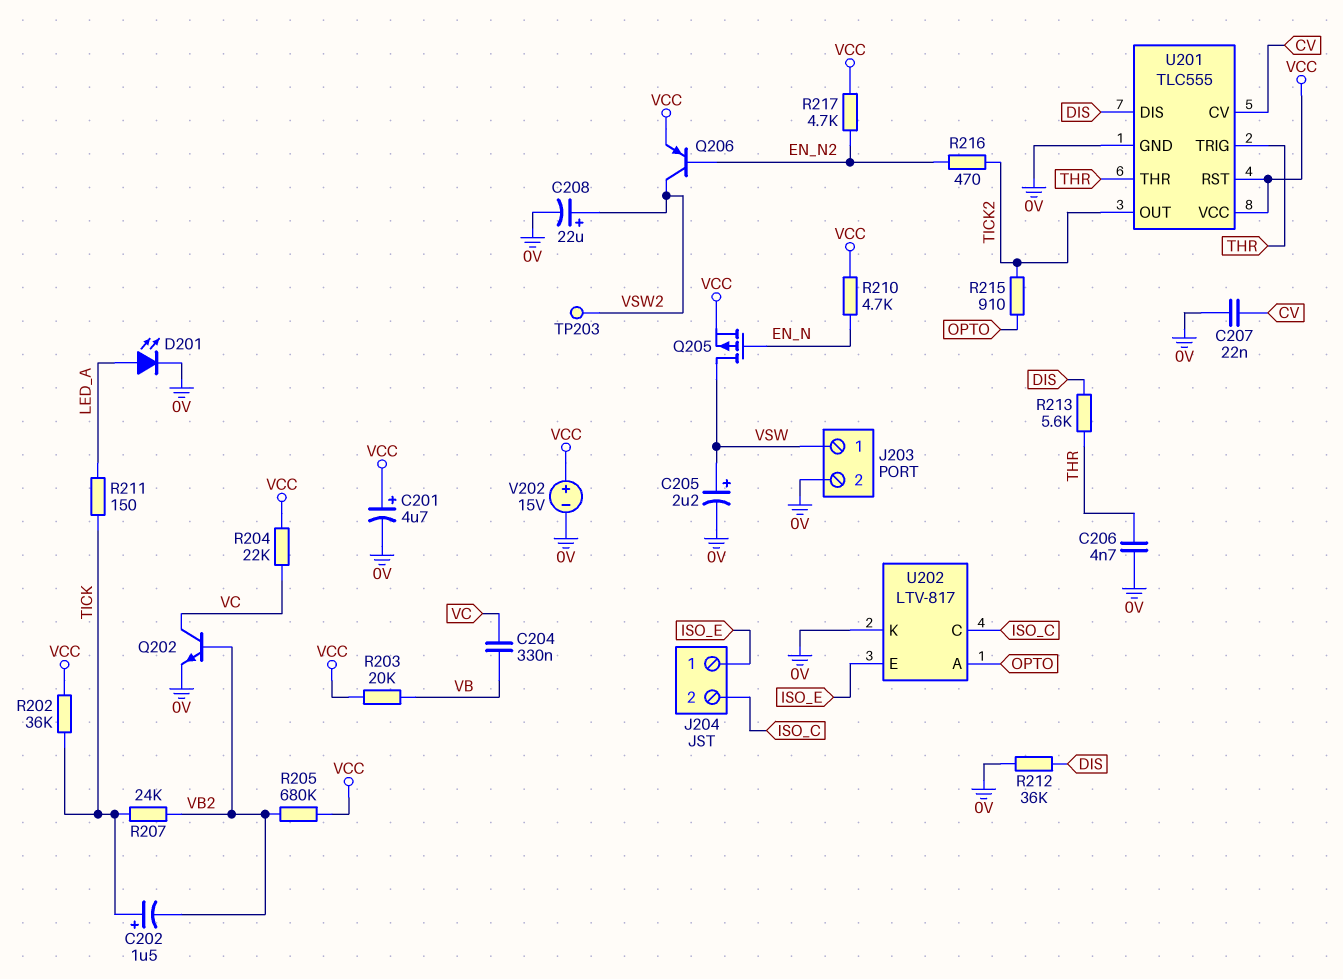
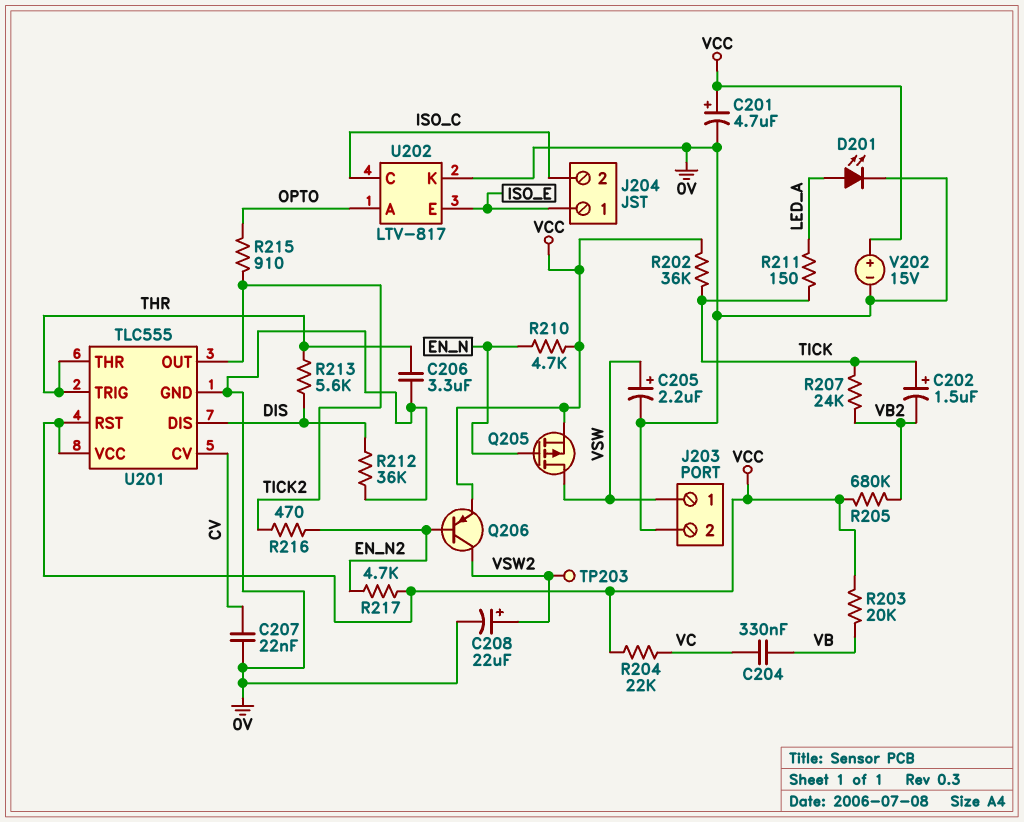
C206: 4.7nF (0V, THR) -> 3.3uF (0V, THR)
Q202: NPN (B VB2, C VC, E 0V) -> none

